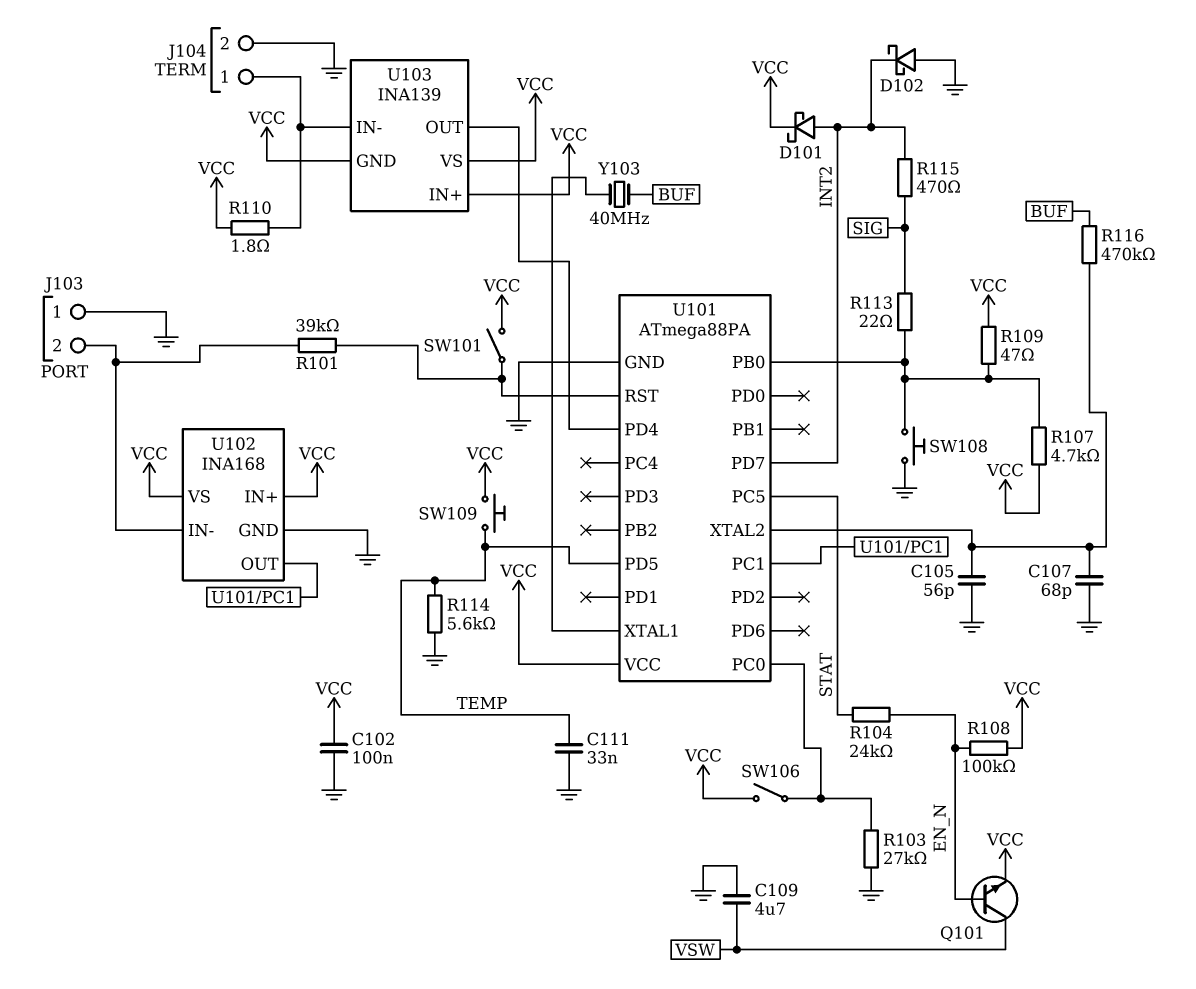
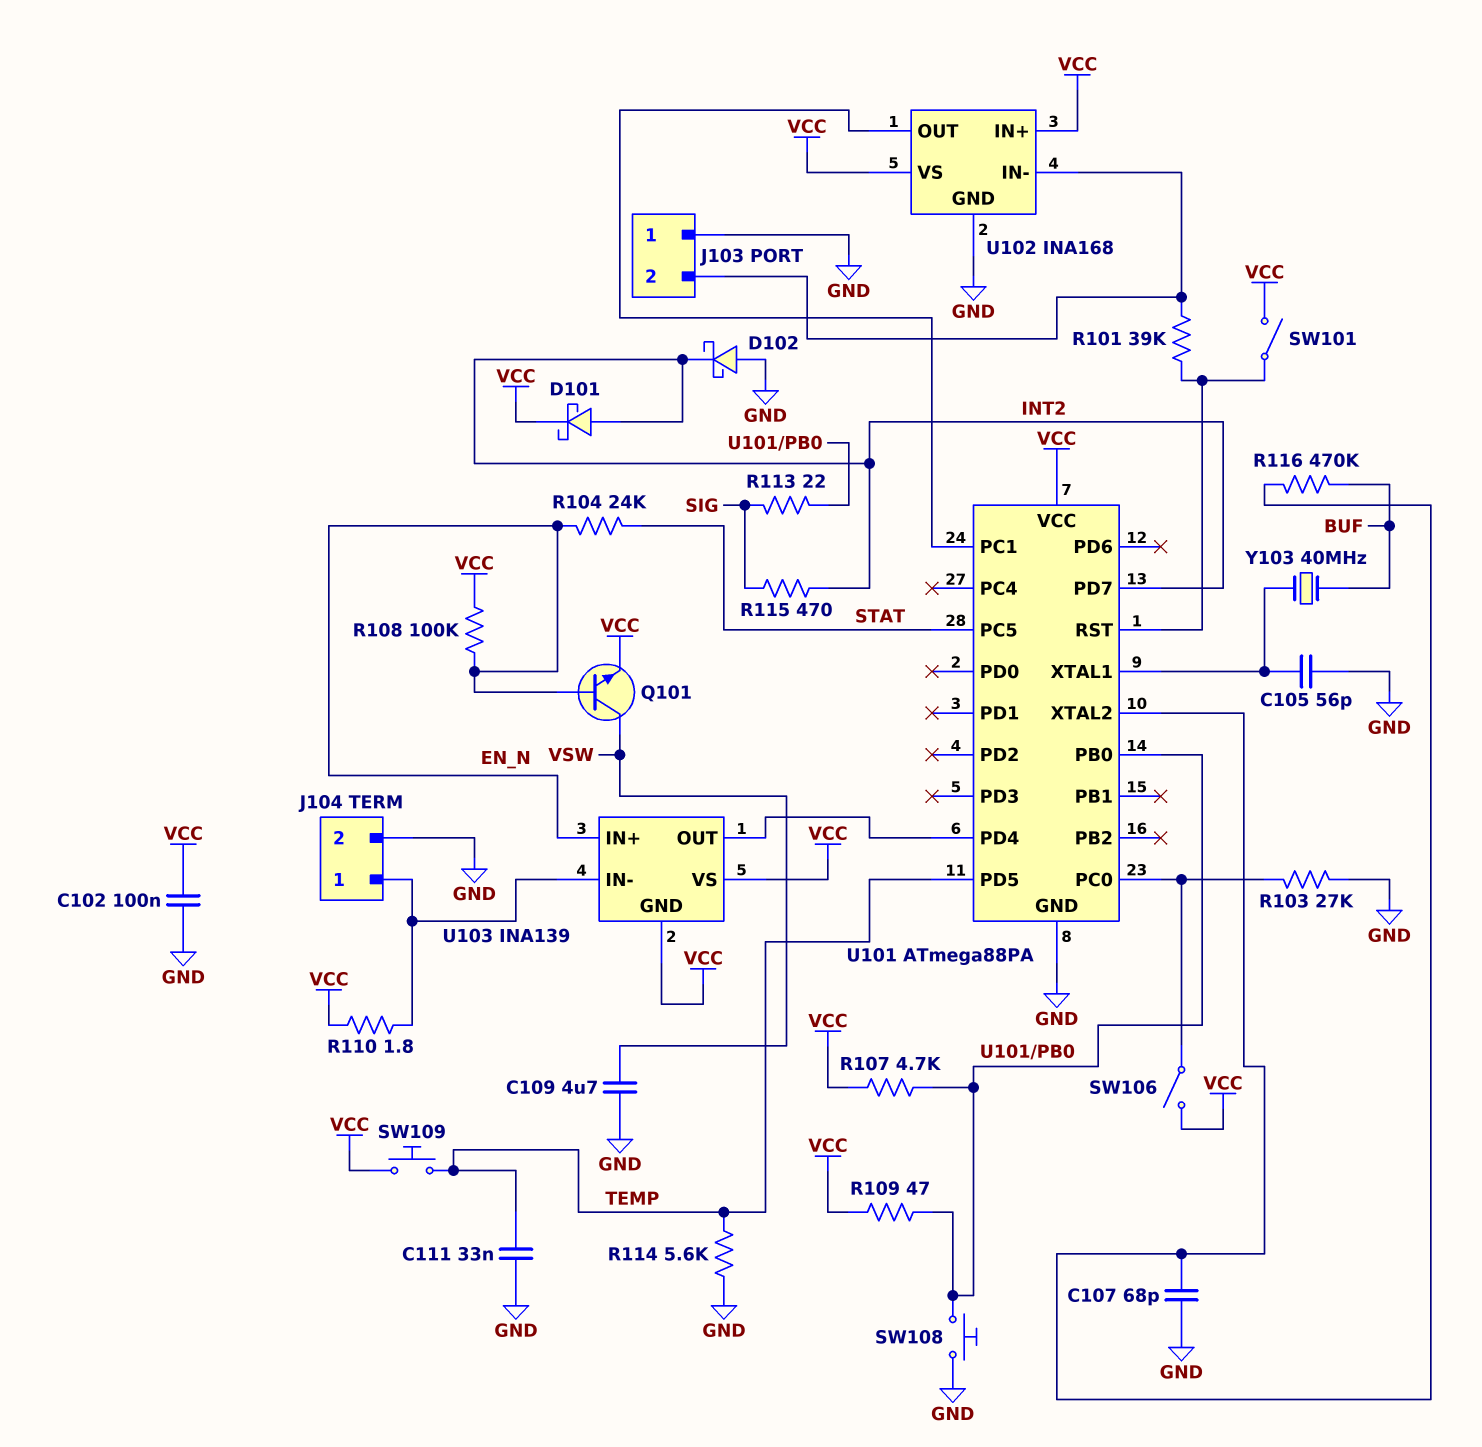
C105: 56pF (GND, U101/XTAL2) -> 56pF (GND, U101/XTAL1)
U103 pin IN+: VCC -> EN_N

